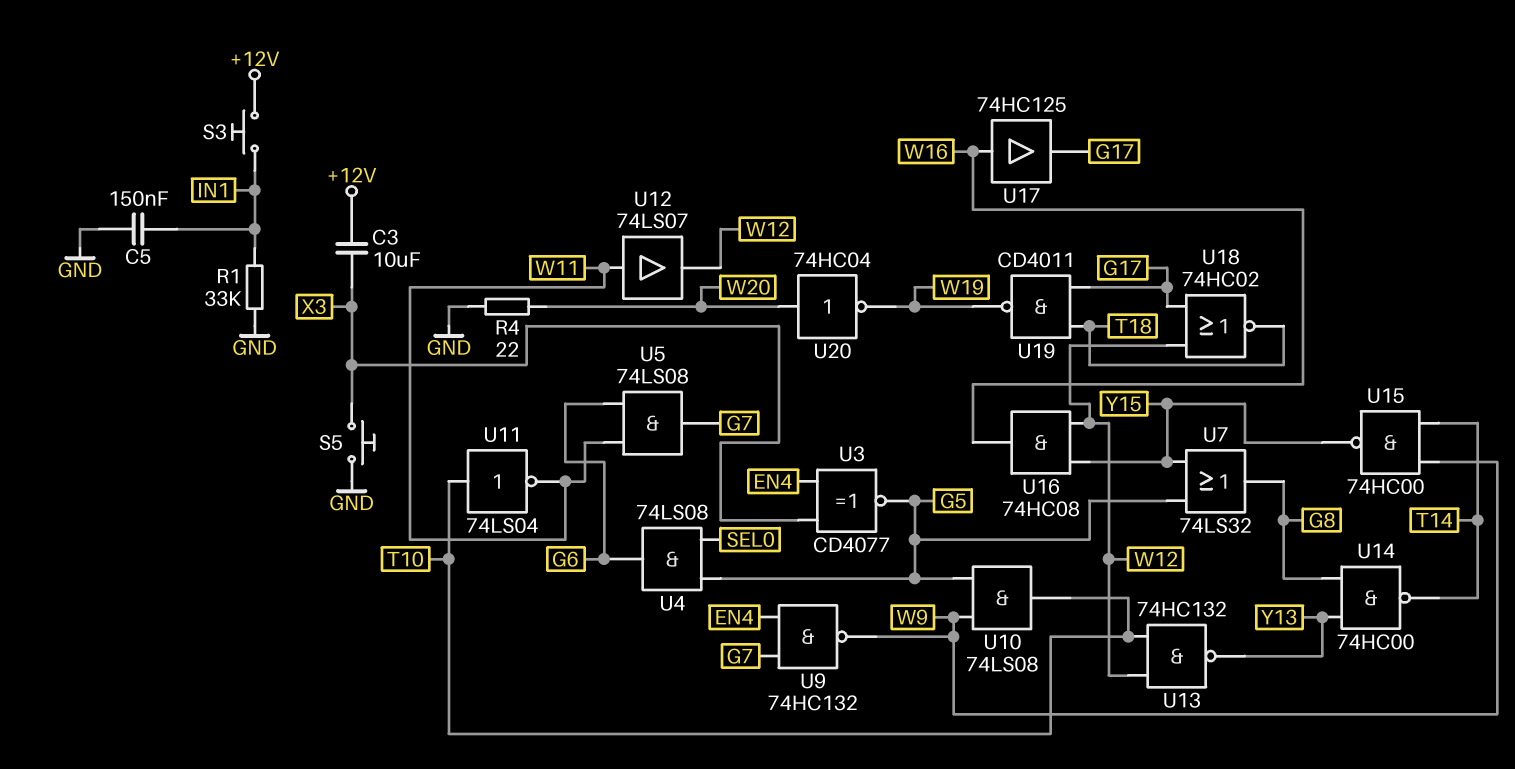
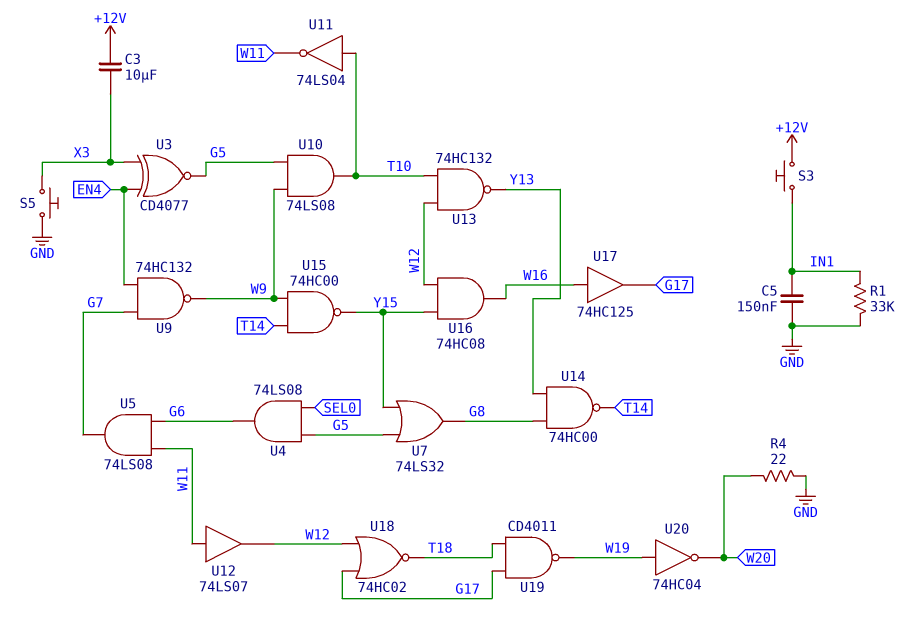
U20: NOT 74HC04 (in W20, out W19) -> NOT 74HC04 (in W19, out W20)

